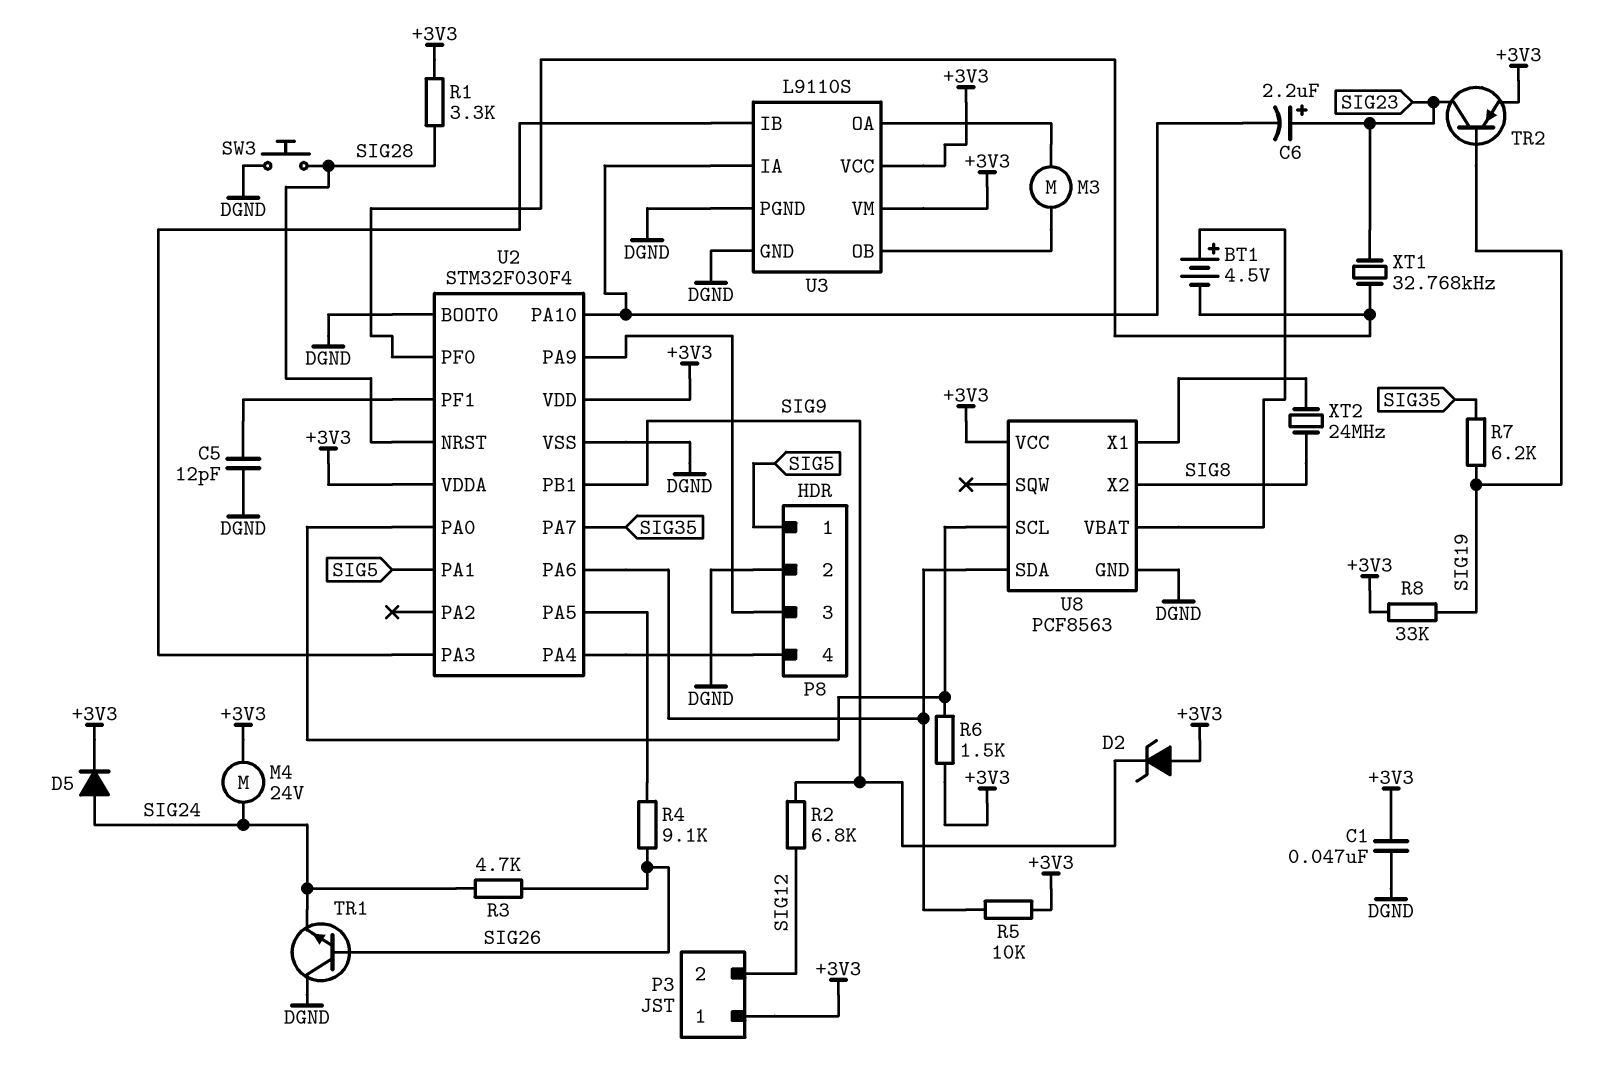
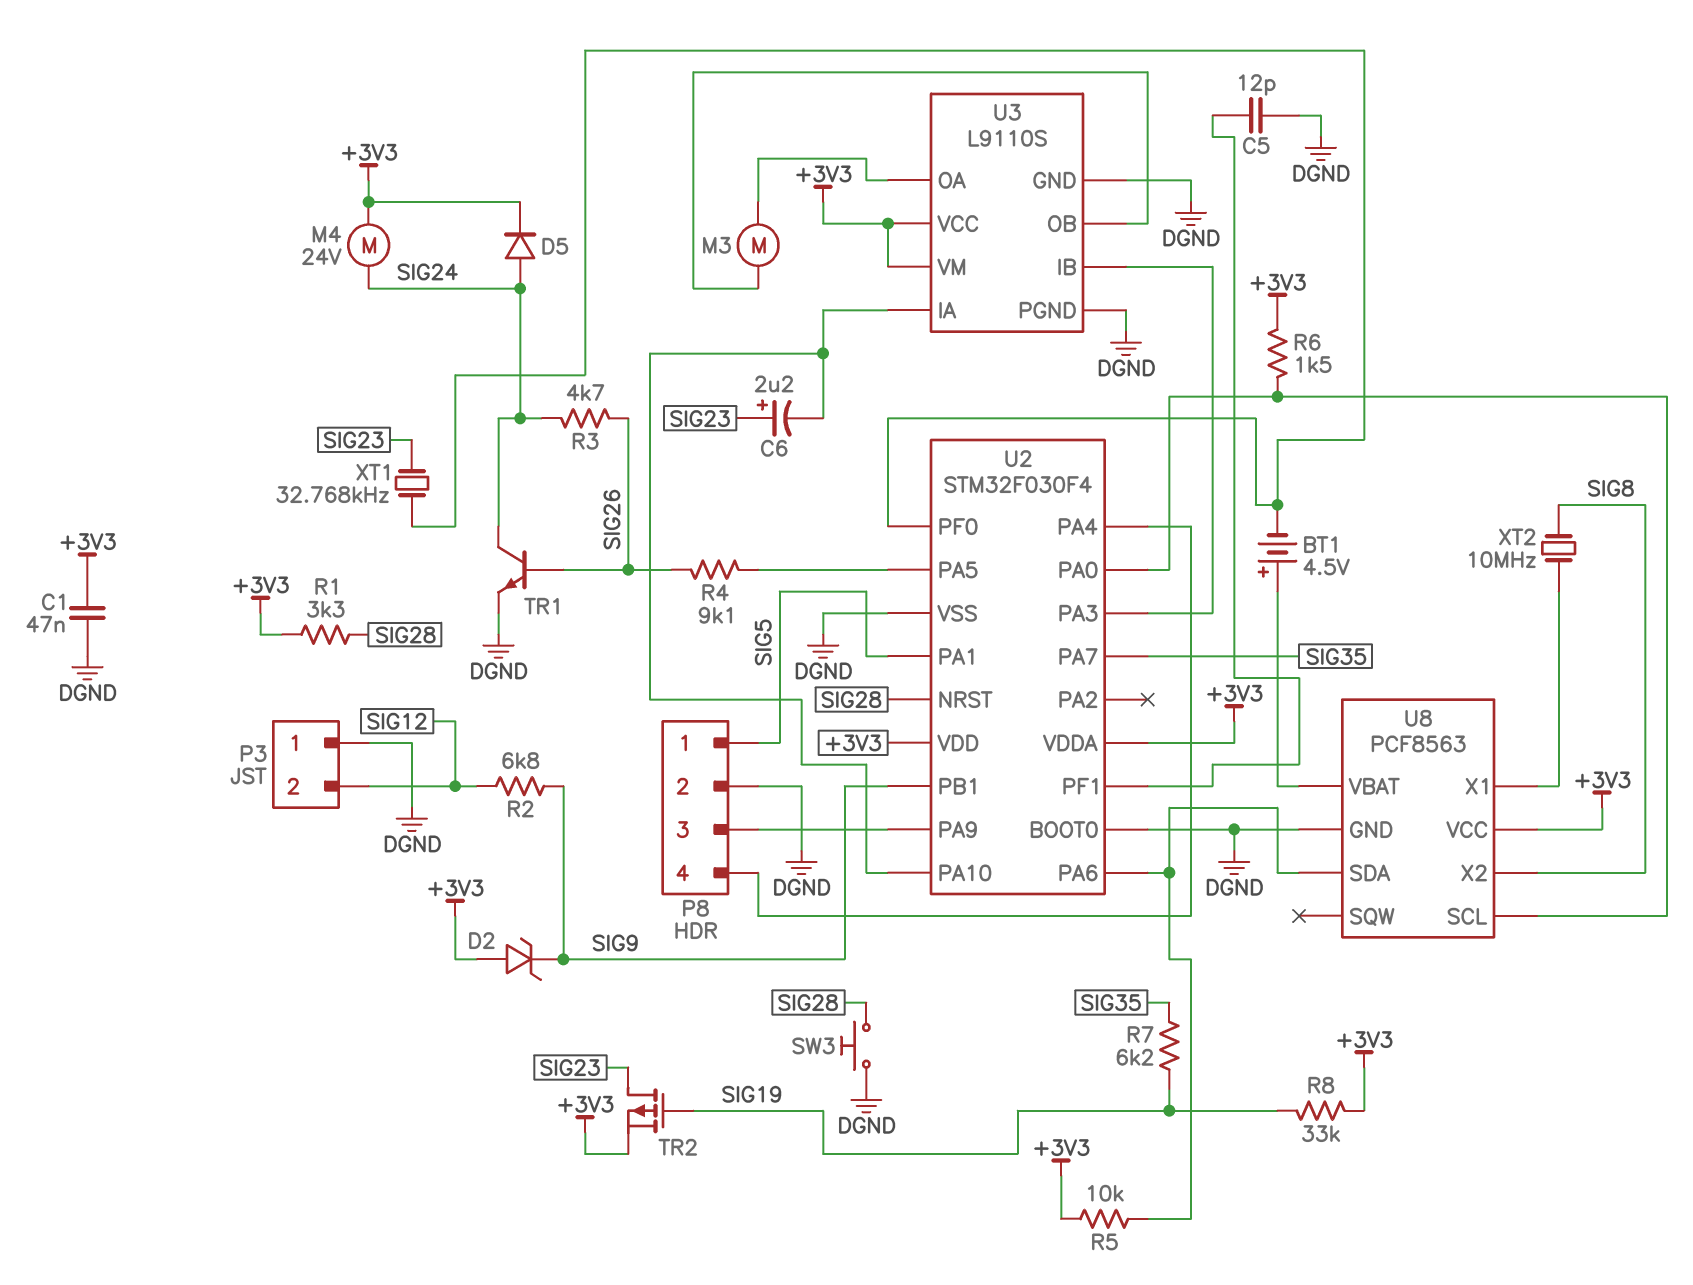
P3 pin 1: +3V3 -> DGND
TR1: NPN (B SIG26, C DGND, E SIG24) -> NPN (B SIG26, C SIG24, E DGND)
TR2: PNP (B SIG19, C SIG23, E +3V3) -> PMOS (G SIG19, D SIG23, S +3V3)
XT2: 24MHz (SIG8, U8/X1) -> 10MHz (SIG8, U8/X1)

